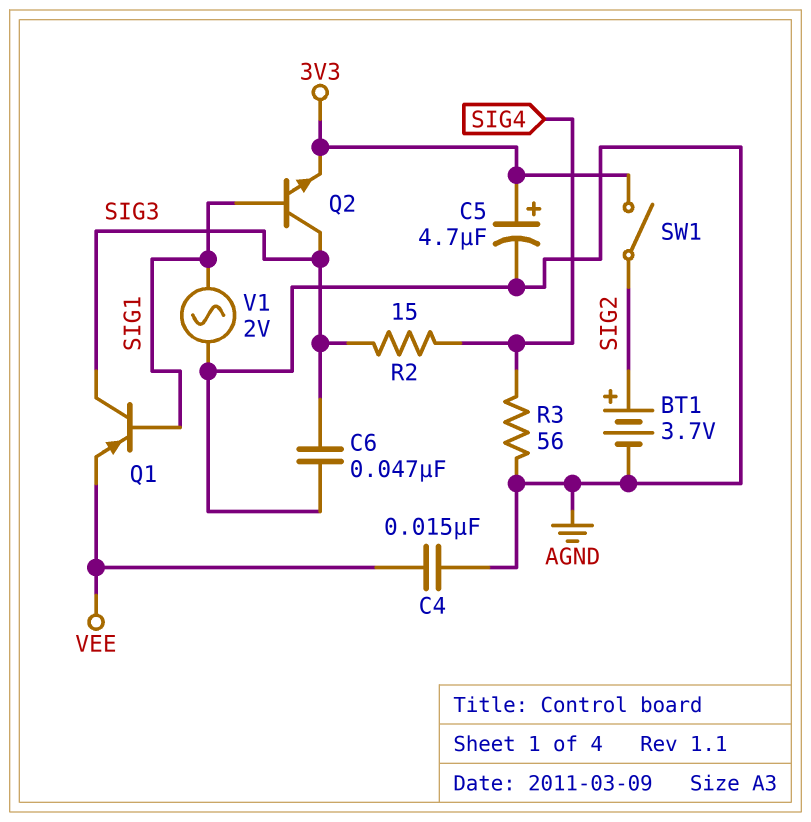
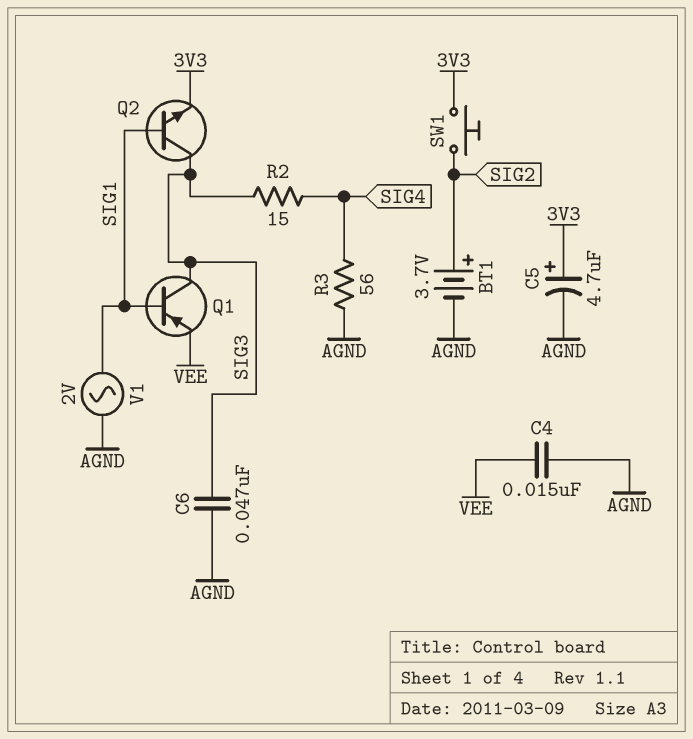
SW1: switch (3V3, SIG2) -> button (3V3, SIG2)

